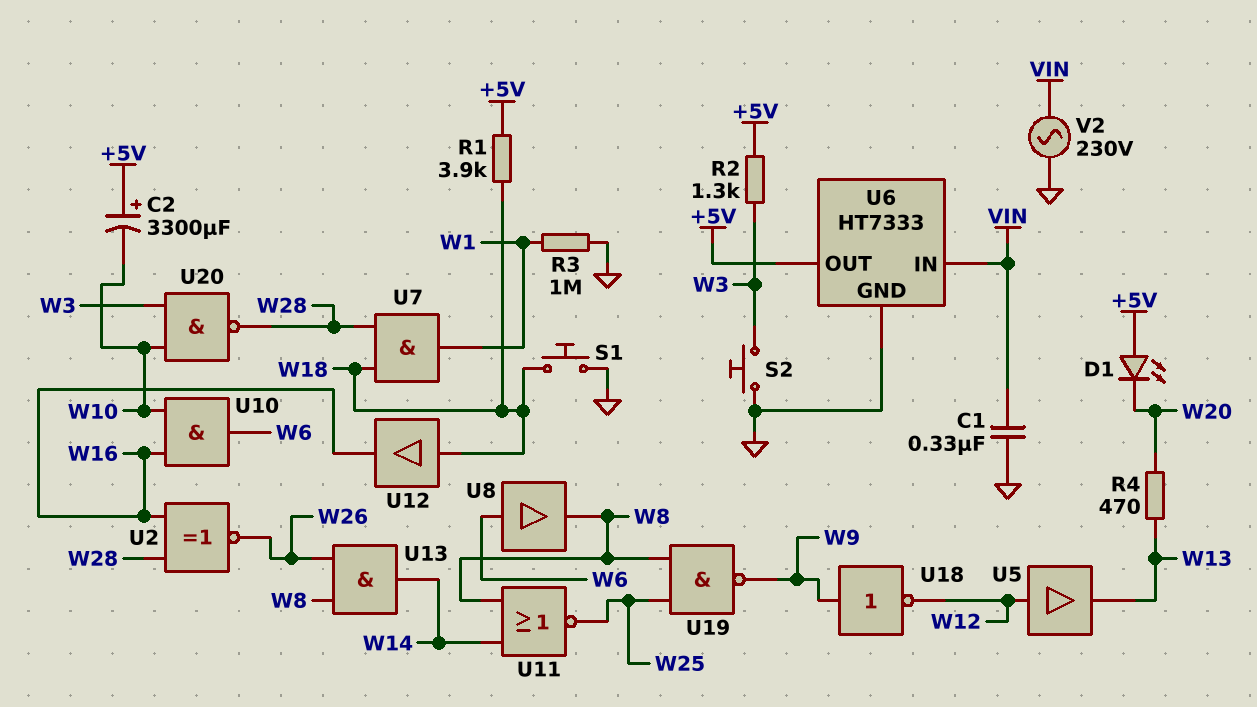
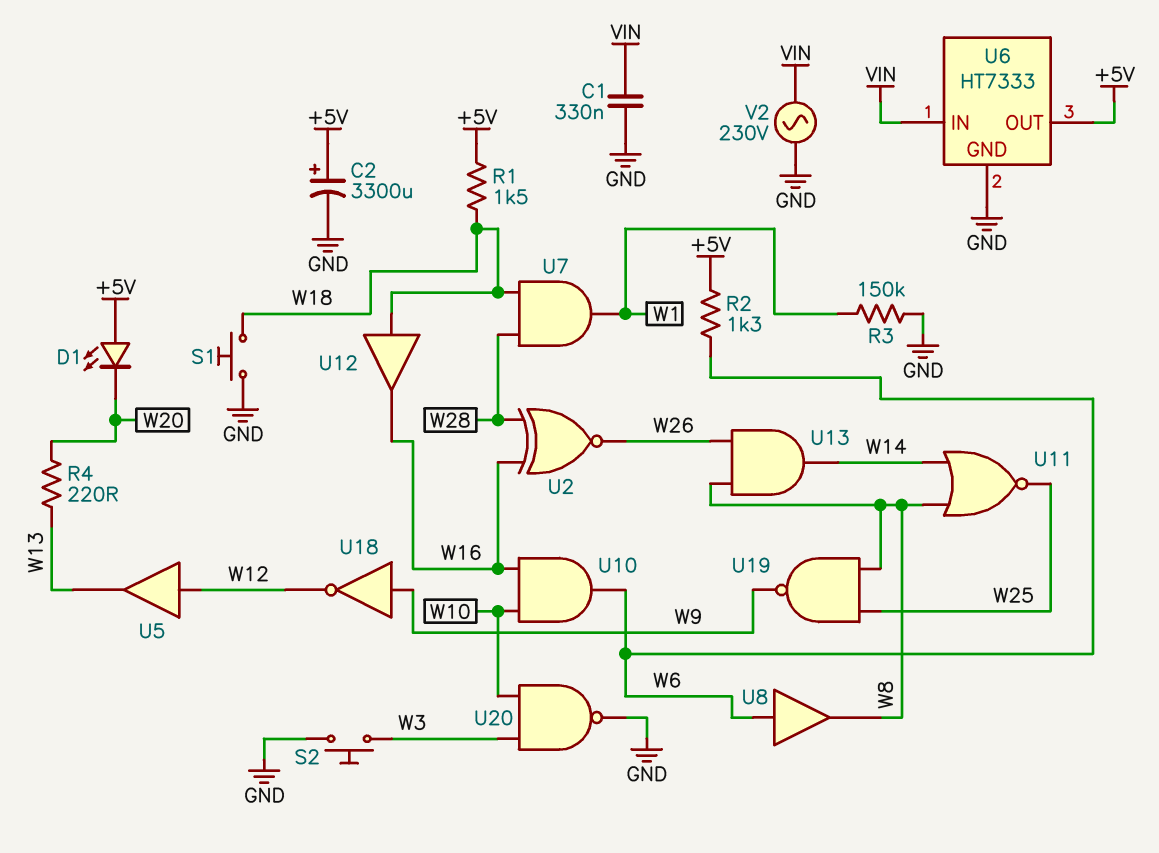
C2: 3300uF (plus +5V, minus W10) -> 3300uF (plus +5V, minus GND)
R1: 3.9k (+5V, W18) -> 1.5k (+5V, W18)
R2: 1.3k (+5V, W3) -> 1.3k (+5V, W6)
R3: 1M (GND, W1) -> 150k (GND, W1)
R4: 470 (W13, W20) -> 220 (W13, W20)
U20: NAND (in W3, in W10, out W28) -> NAND (in W3, in W10, out GND)

